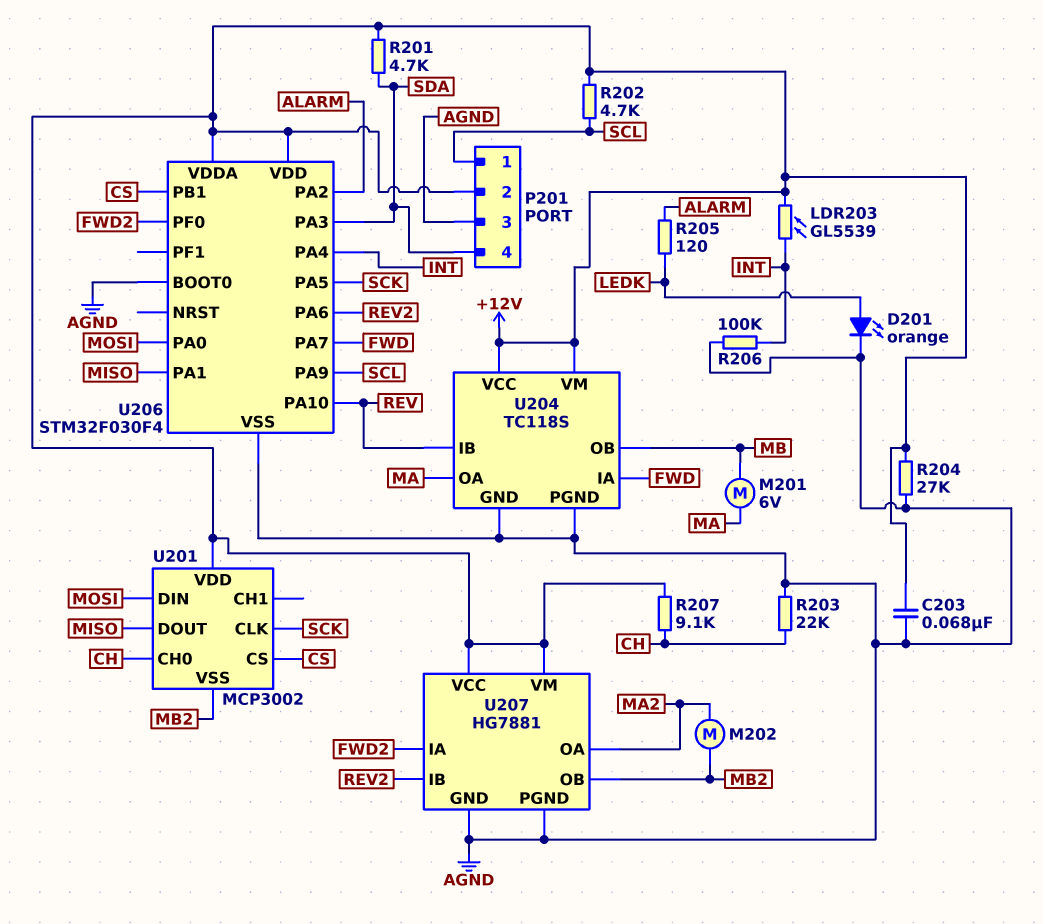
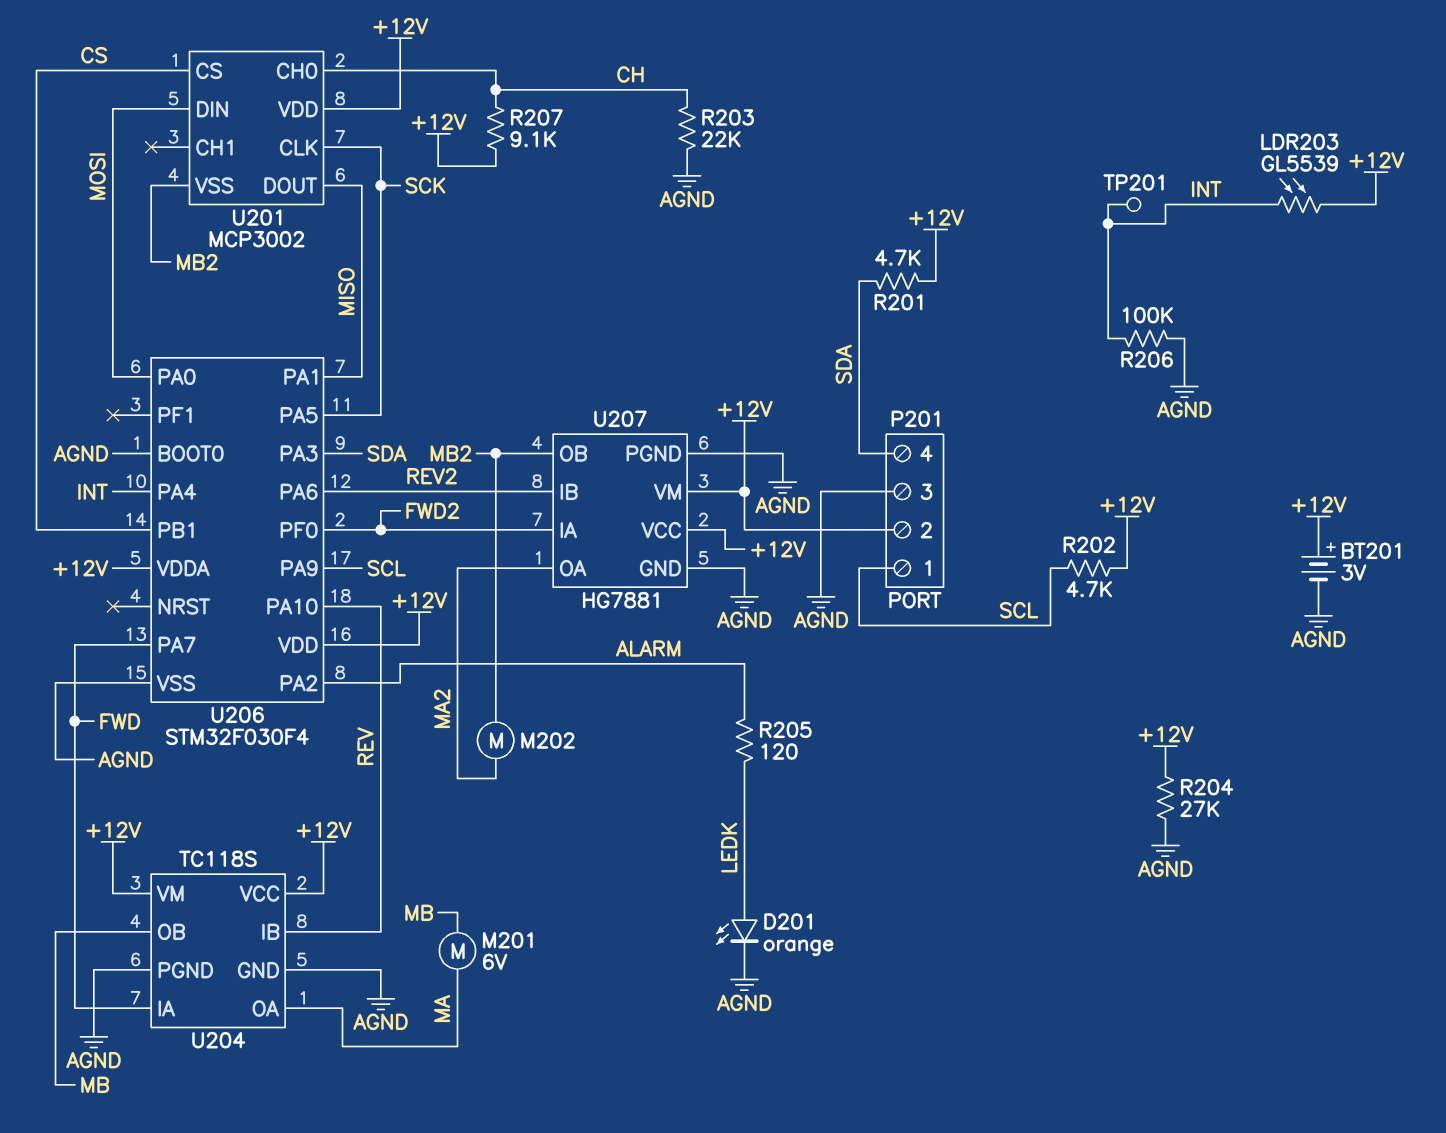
BT201: none -> 3V (plus +12V, minus AGND)
C203: 68nF (+12V, AGND) -> none
TP201: none -> test point (INT)

